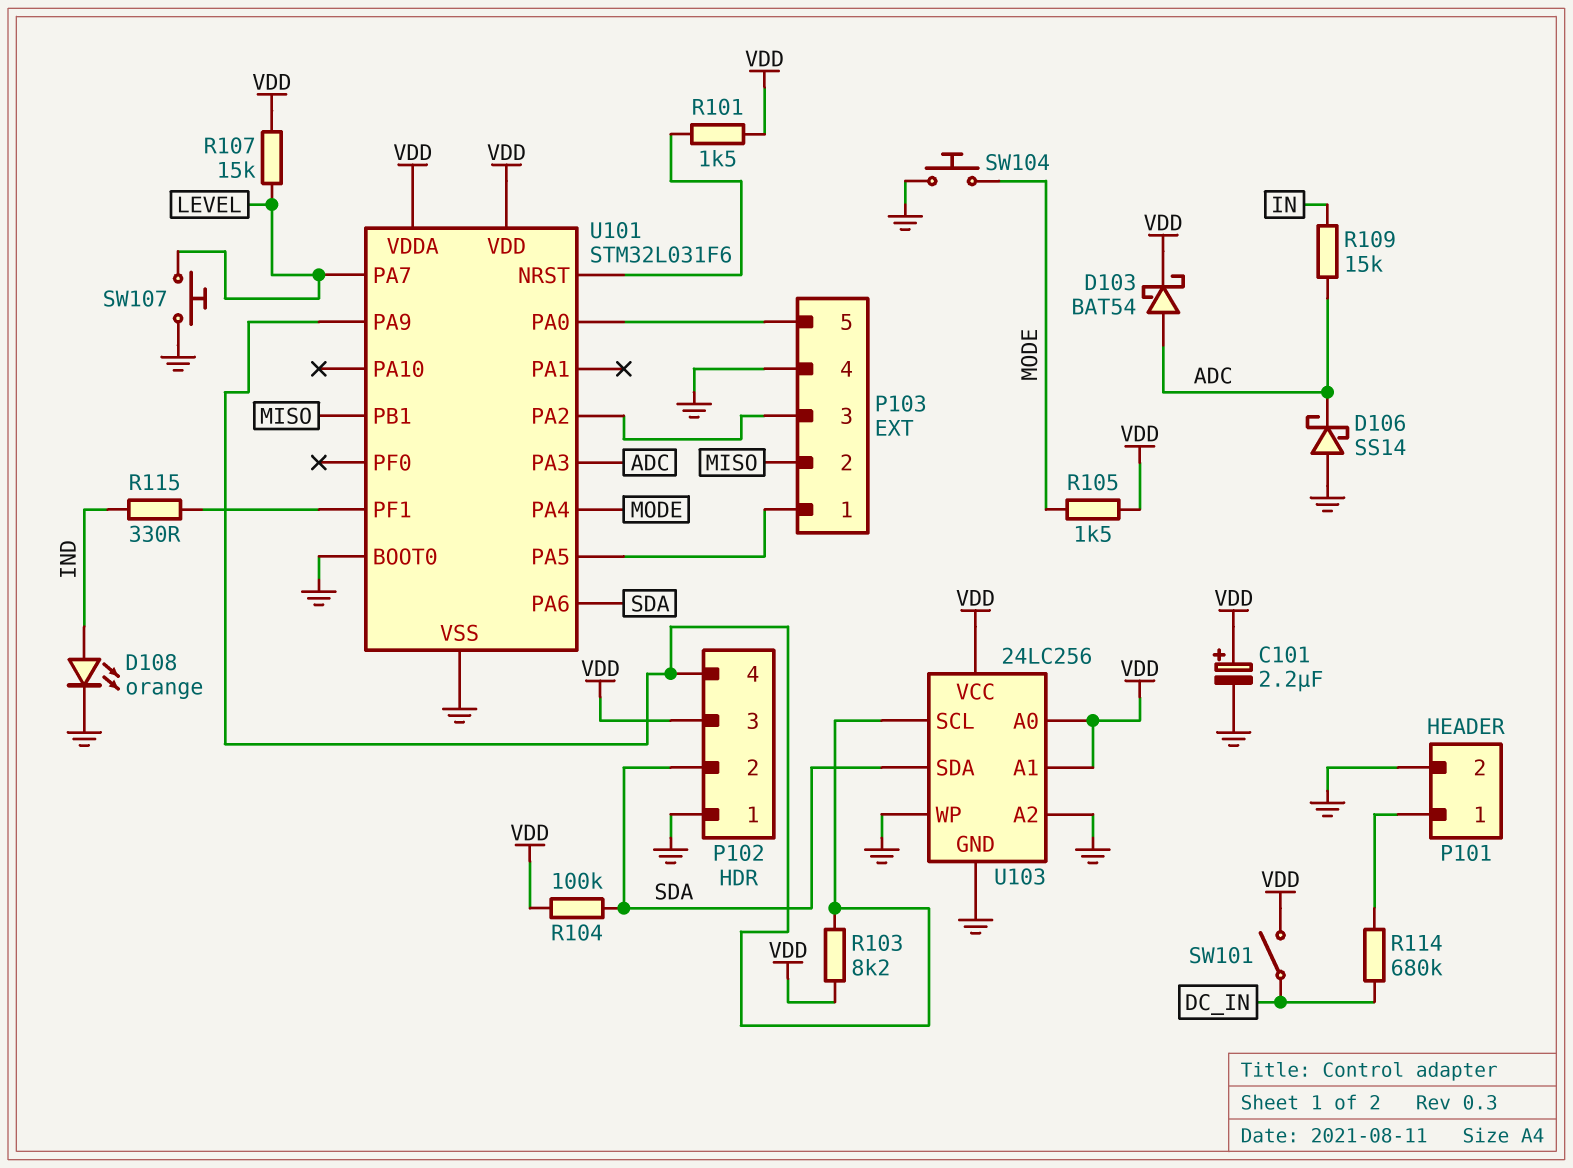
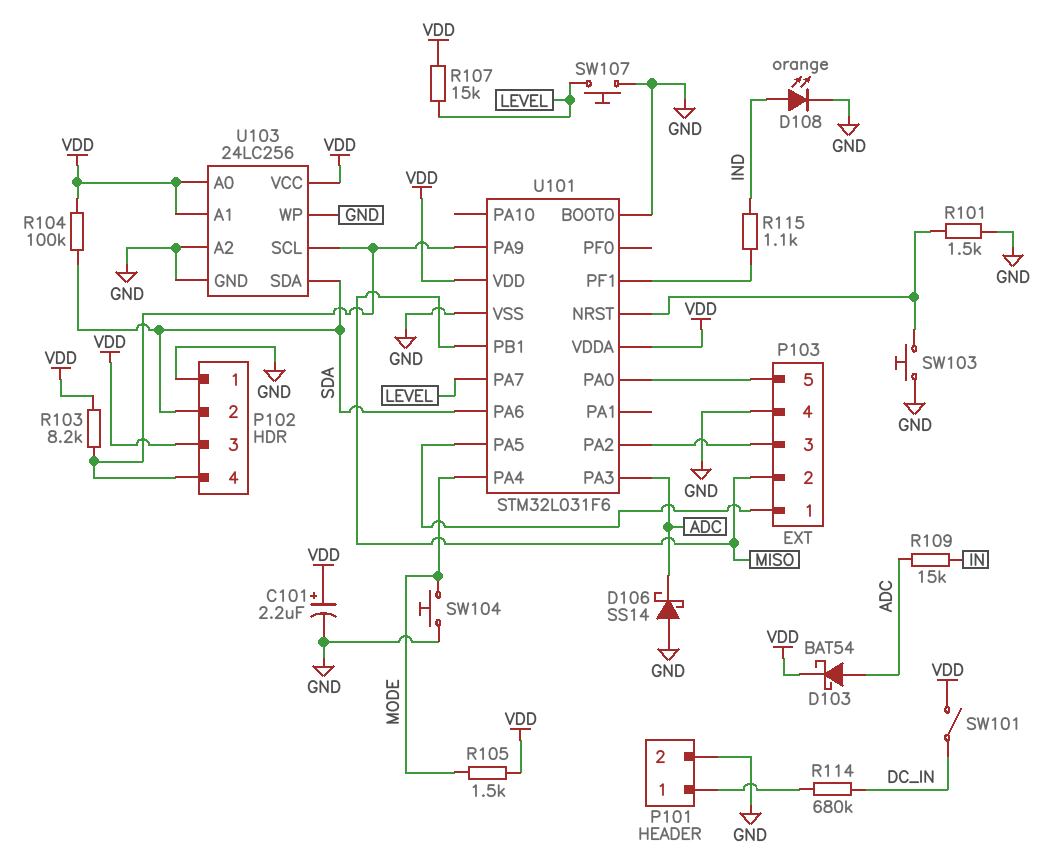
R101: 1.5k (U101/NRST, VDD) -> 1.5k (GND, U101/NRST)
R115: 330 (IND, U101/PF1) -> 1.1k (IND, U101/PF1)
SW103: none -> button (GND, U101/NRST)

